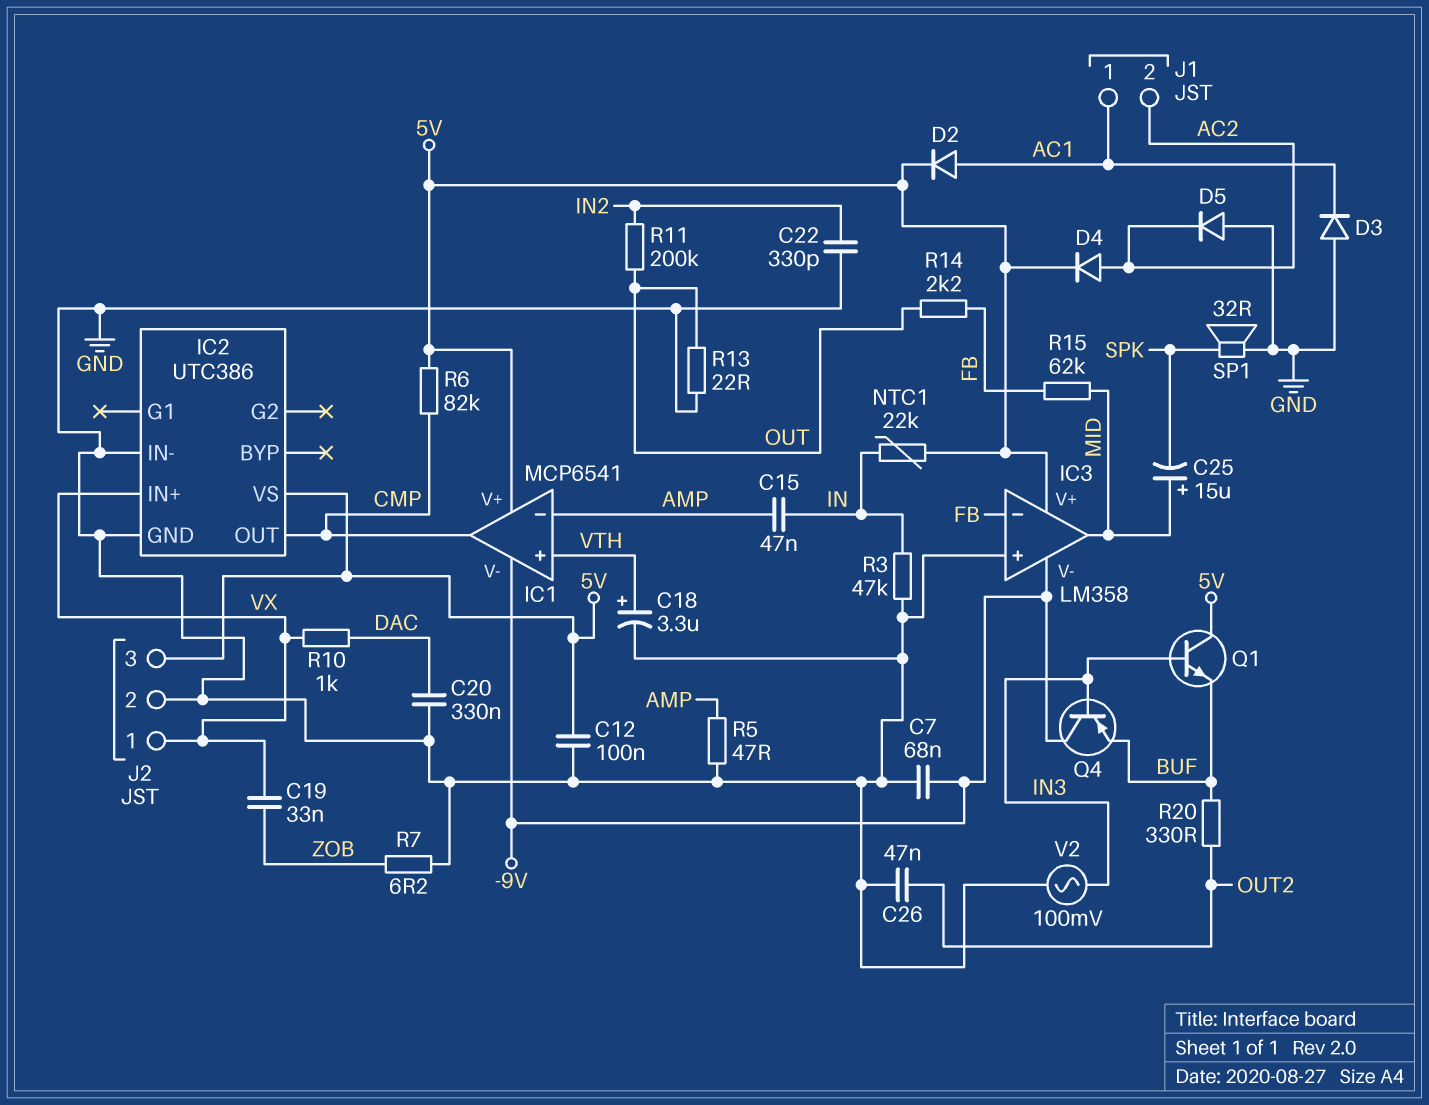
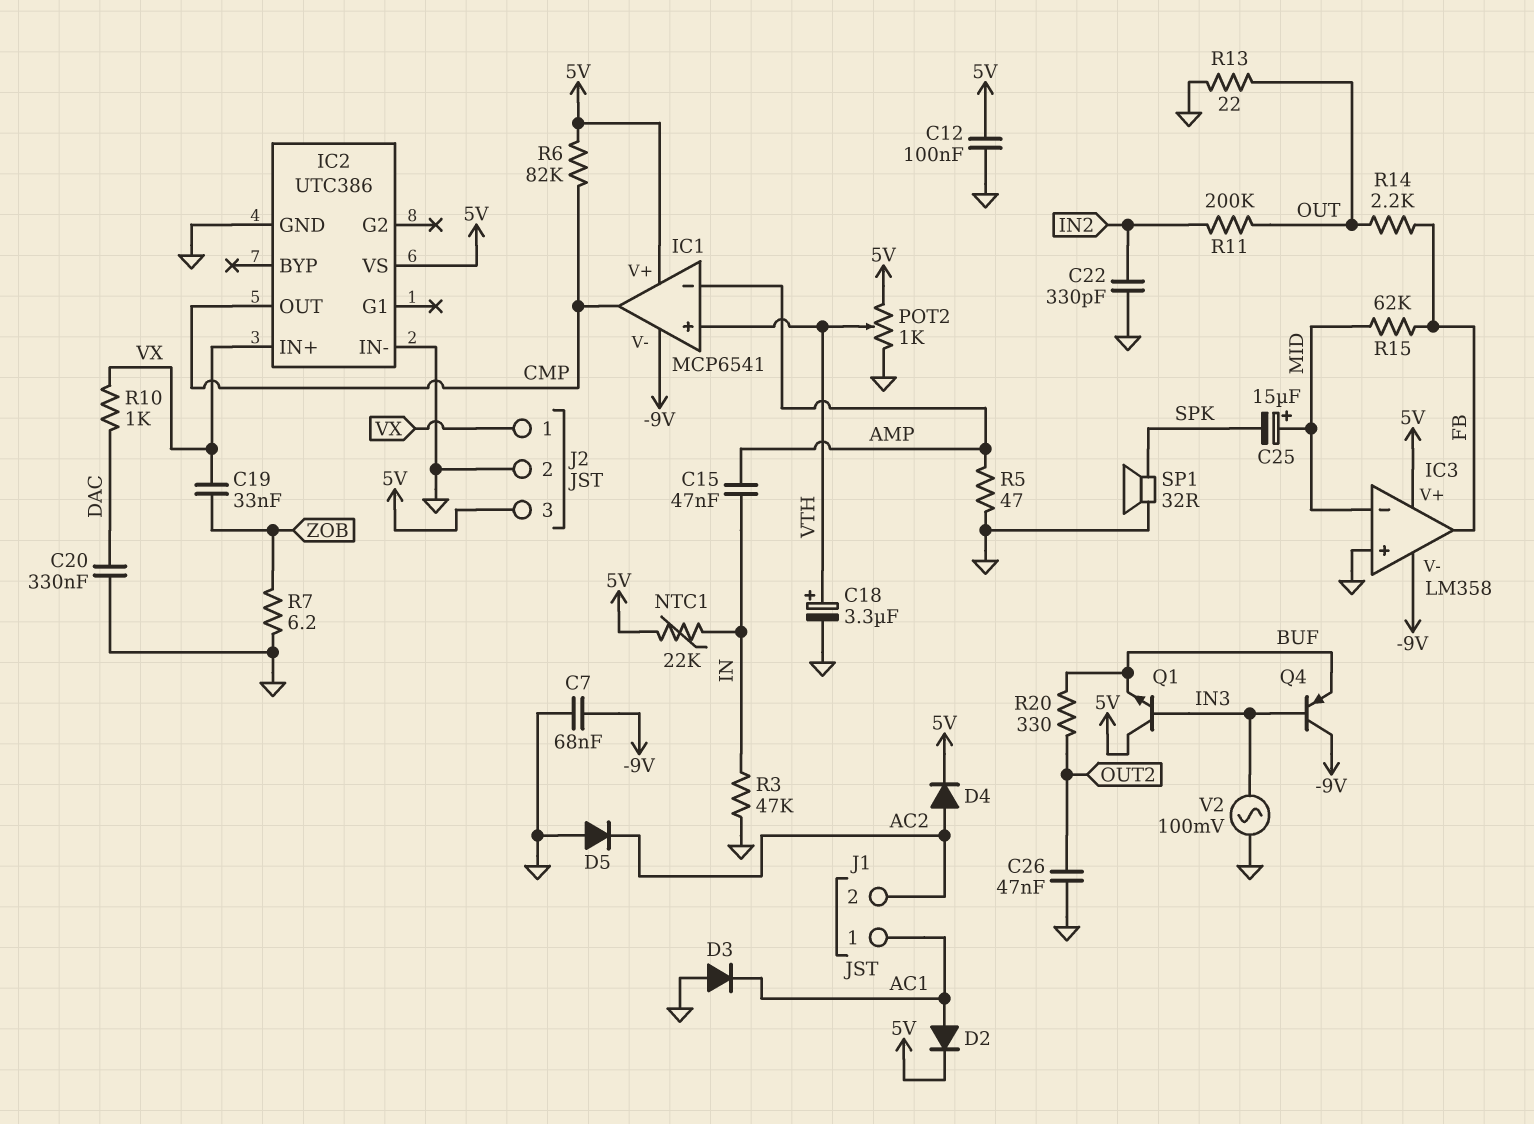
IC3 pin in-: FB -> MID
IC3 pin out: MID -> FB
POT2: none -> 1k (5V, GND, wiper VTH)

